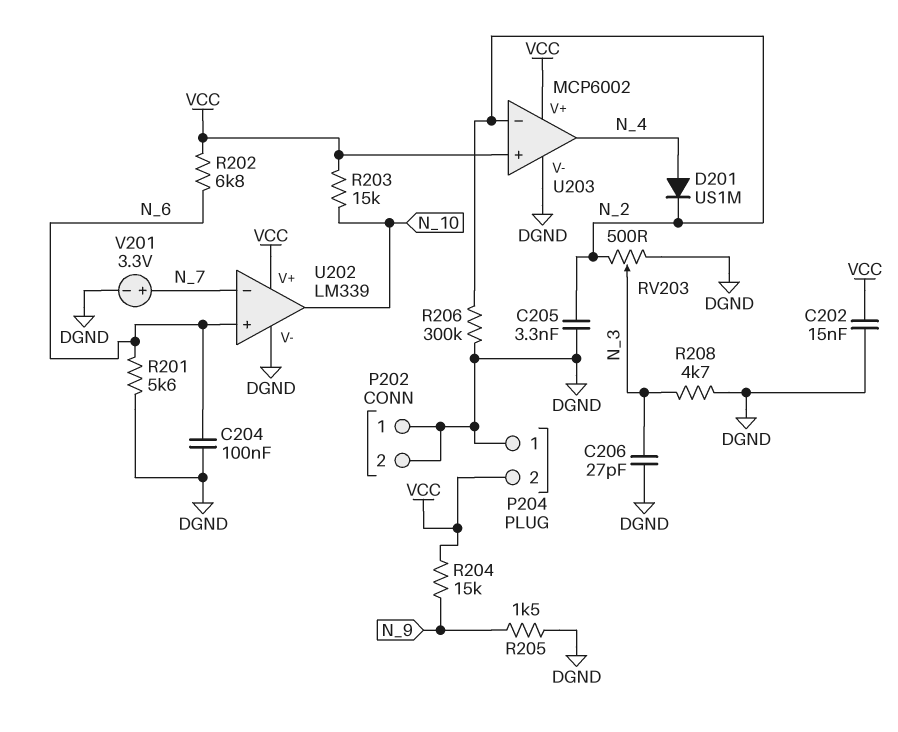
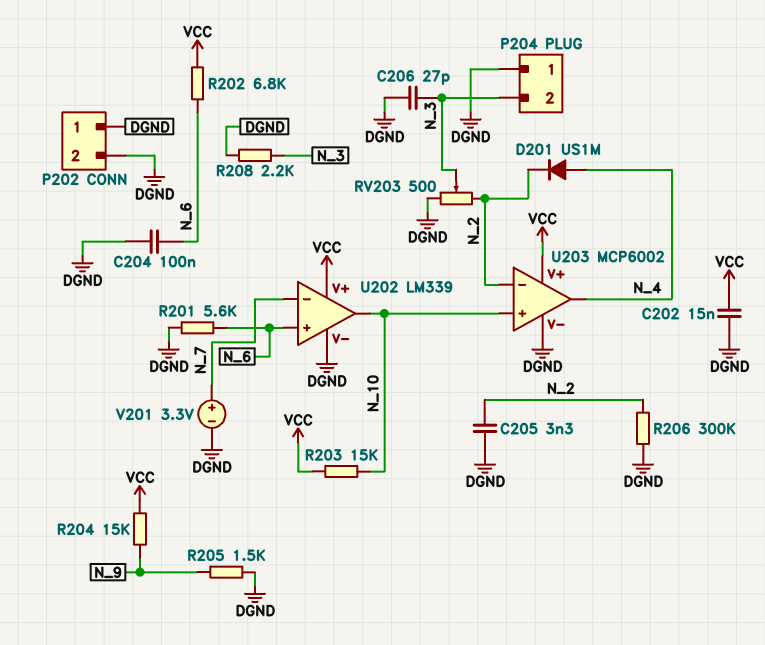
P204 pin 2: VCC -> N_3
R208: 4.7k (DGND, N_3) -> 2.2k (DGND, N_3)
U203 pin in+: VCC -> N_10

